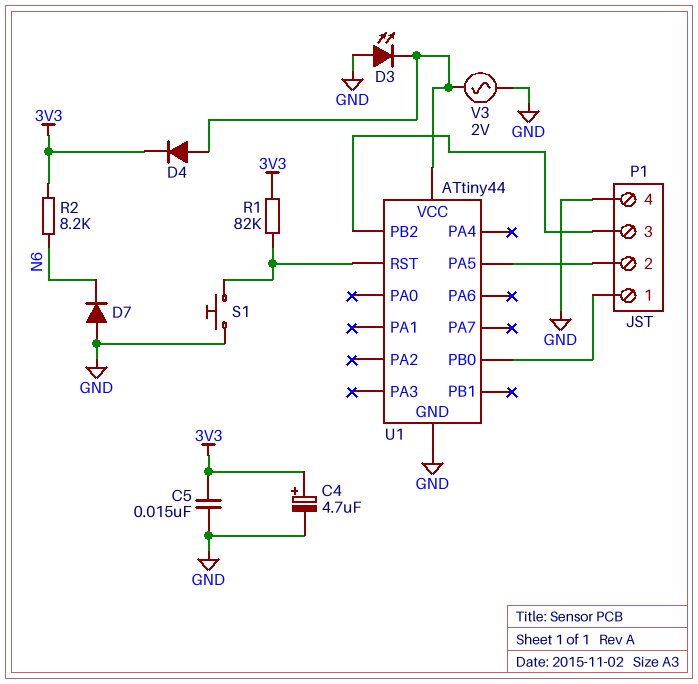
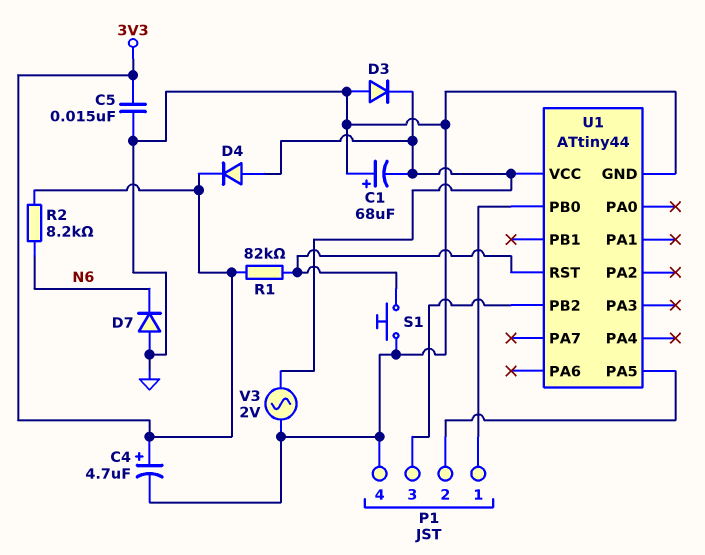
C1: none -> 68uF (plus GND, minus U1/VCC)
D3: LED (A GND, K U1/VCC) -> diode (A GND, K U1/VCC)

